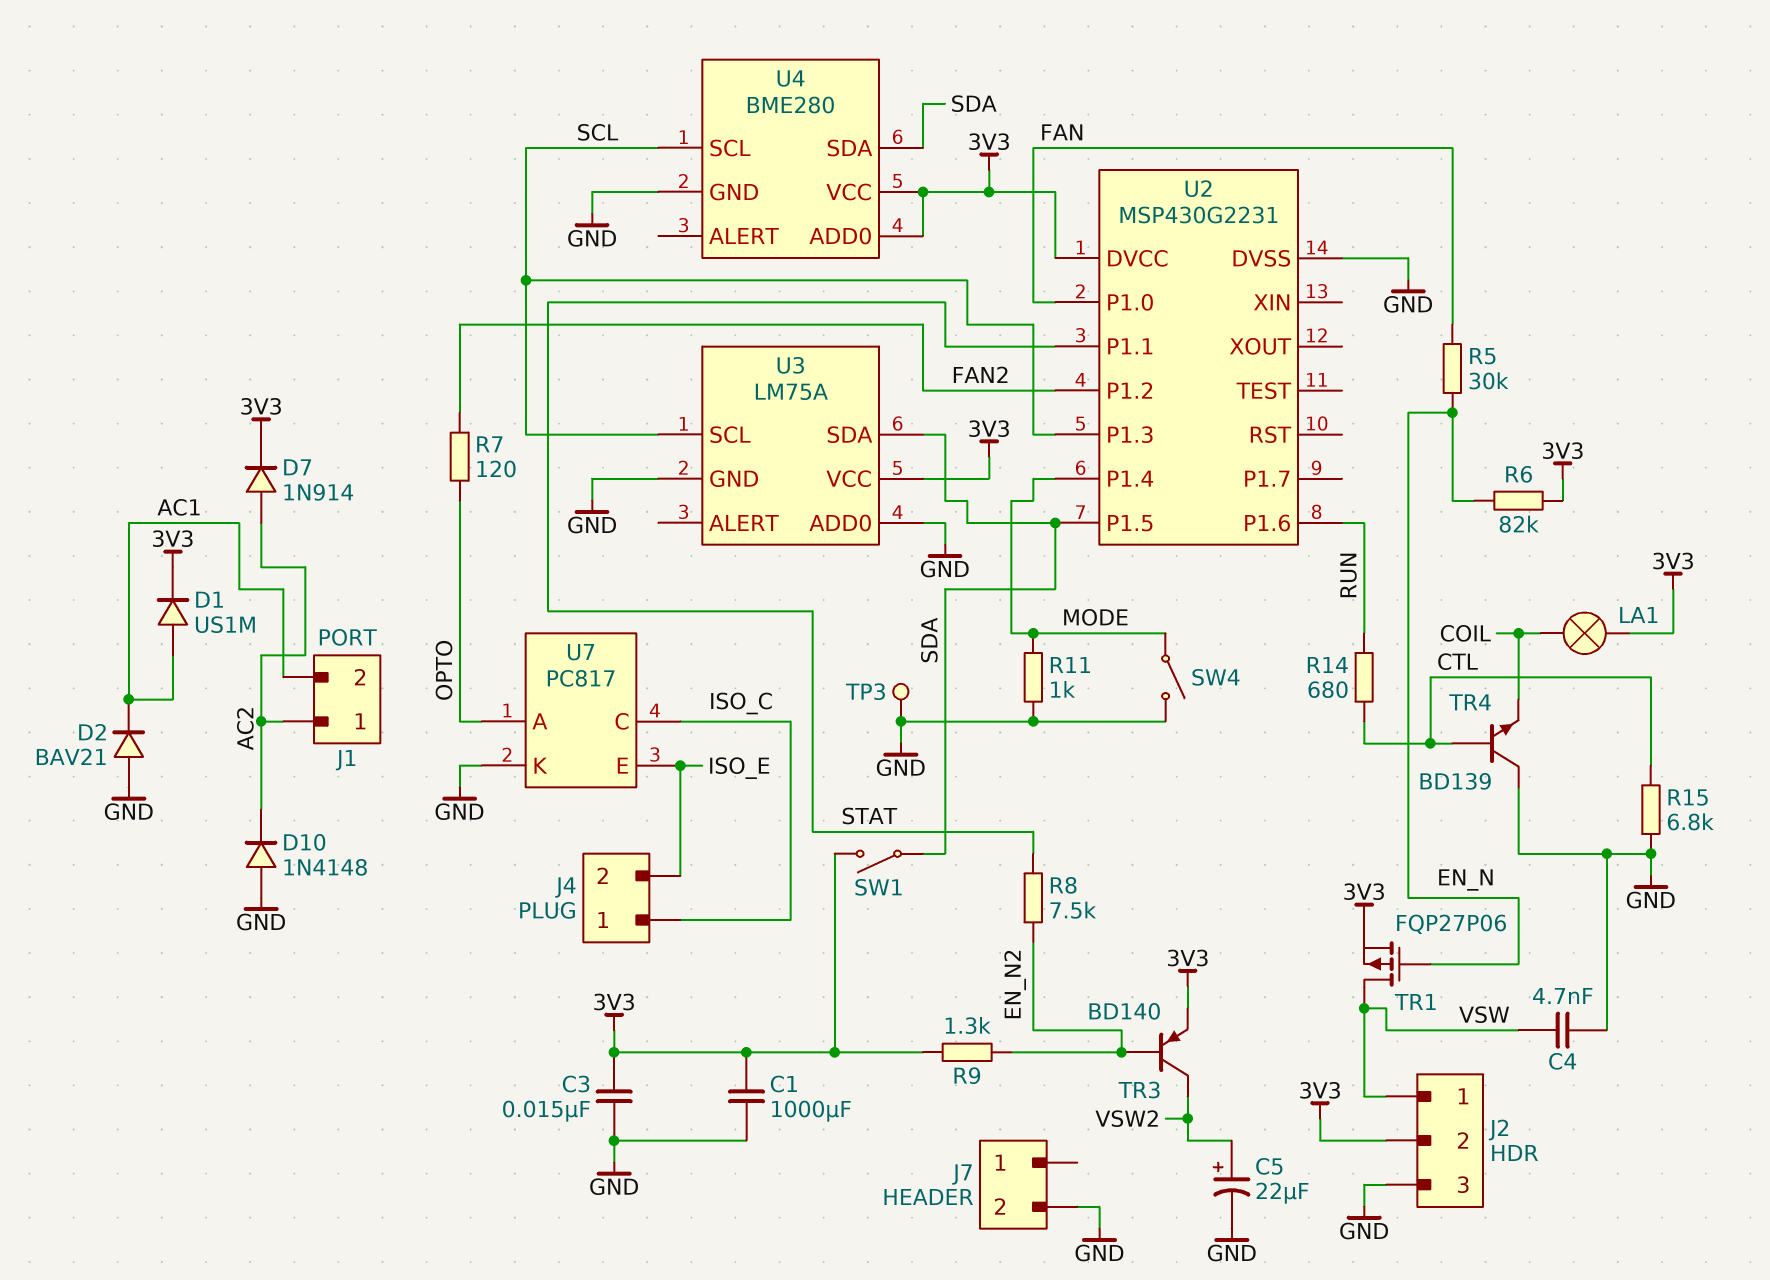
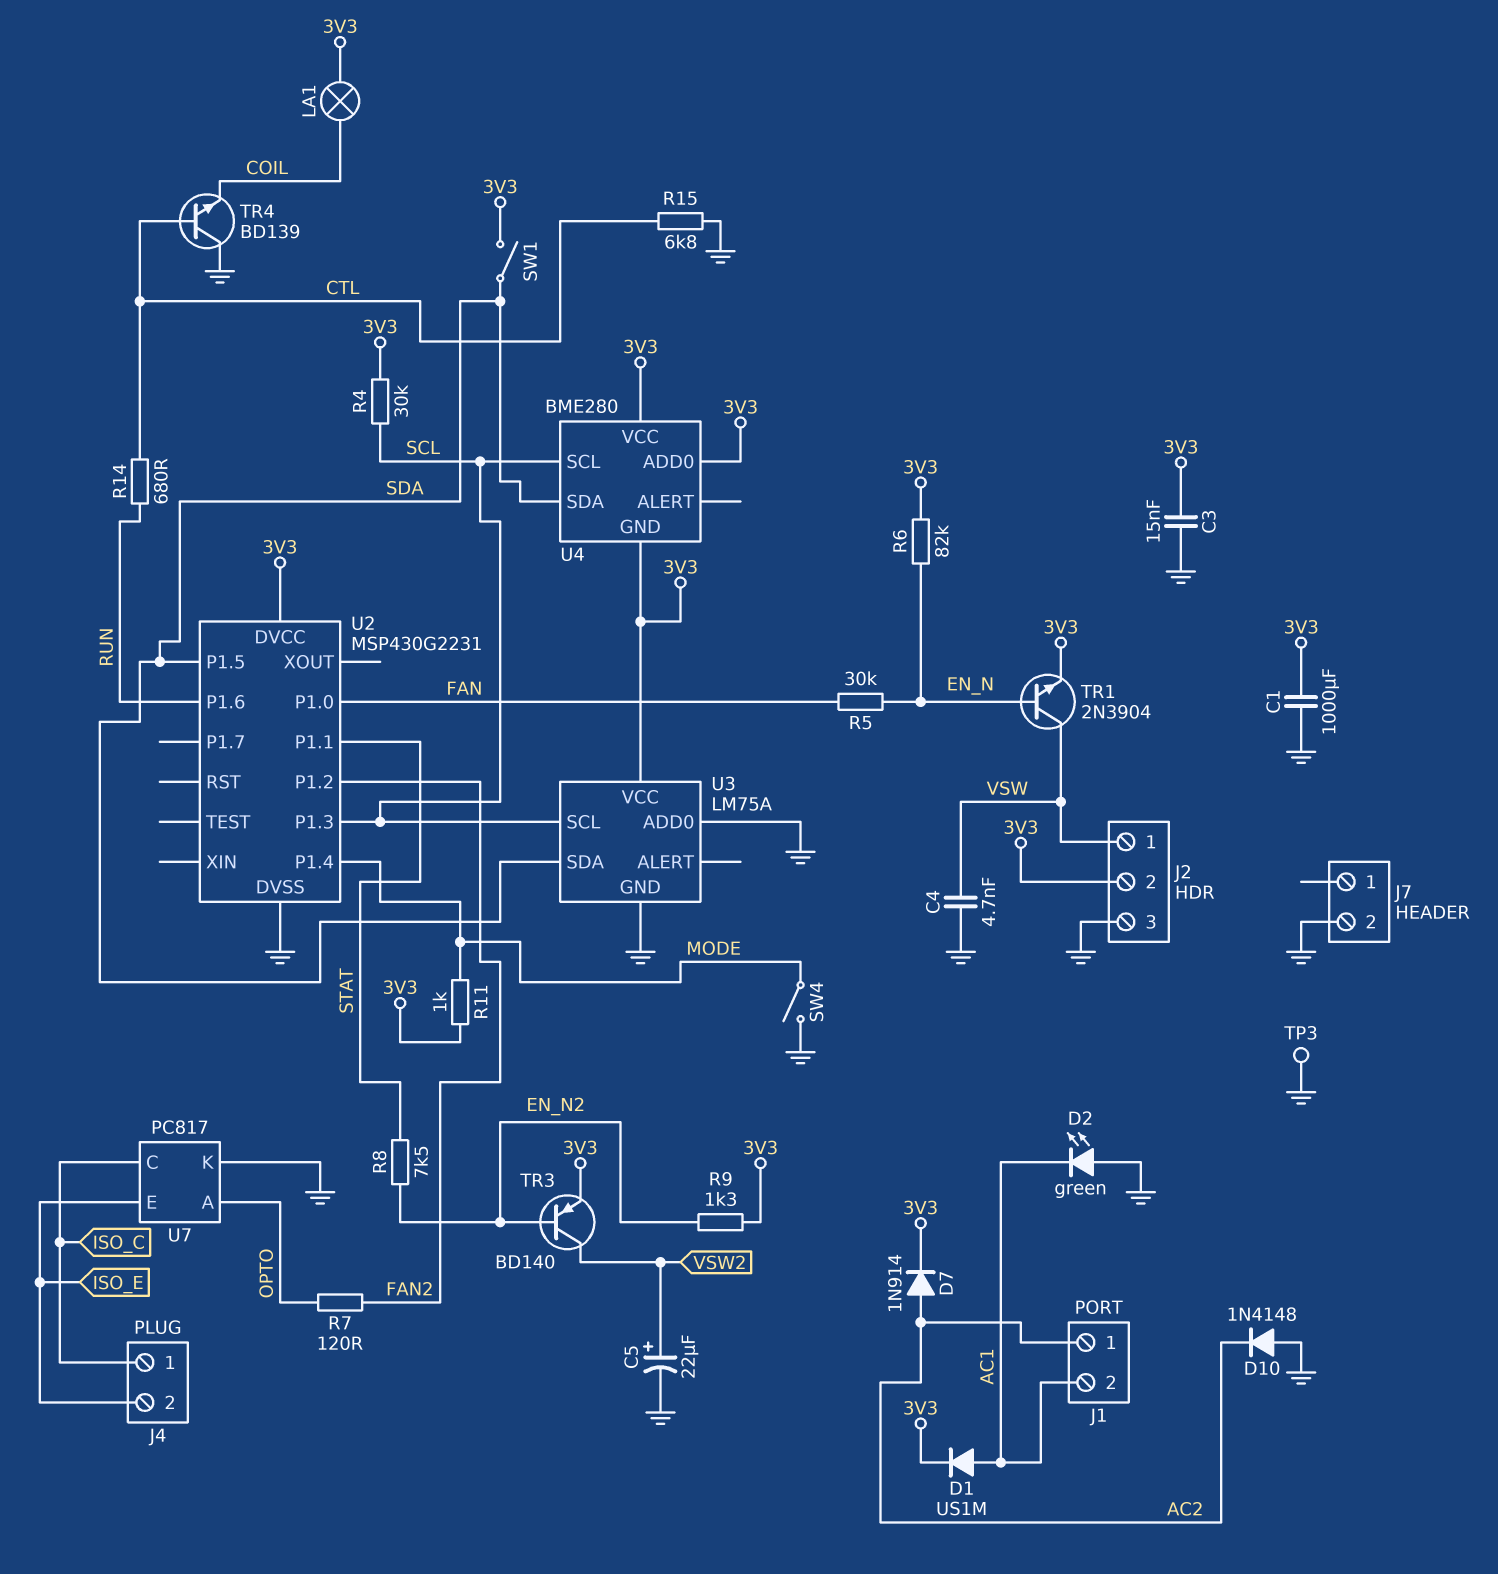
D2: diode BAV21 (A GND, K AC1) -> LED green (A GND, K AC1)
R4: none -> 30k (3V3, SCL)
R11: 1k (GND, MODE) -> 1k (3V3, MODE)
TR1: PMOS FQP27P06 (G EN_N, D VSW, S 3V3) -> NPN 2N3904 (B EN_N, C VSW, E 3V3)
U4 pin GND: GND -> 3V3

